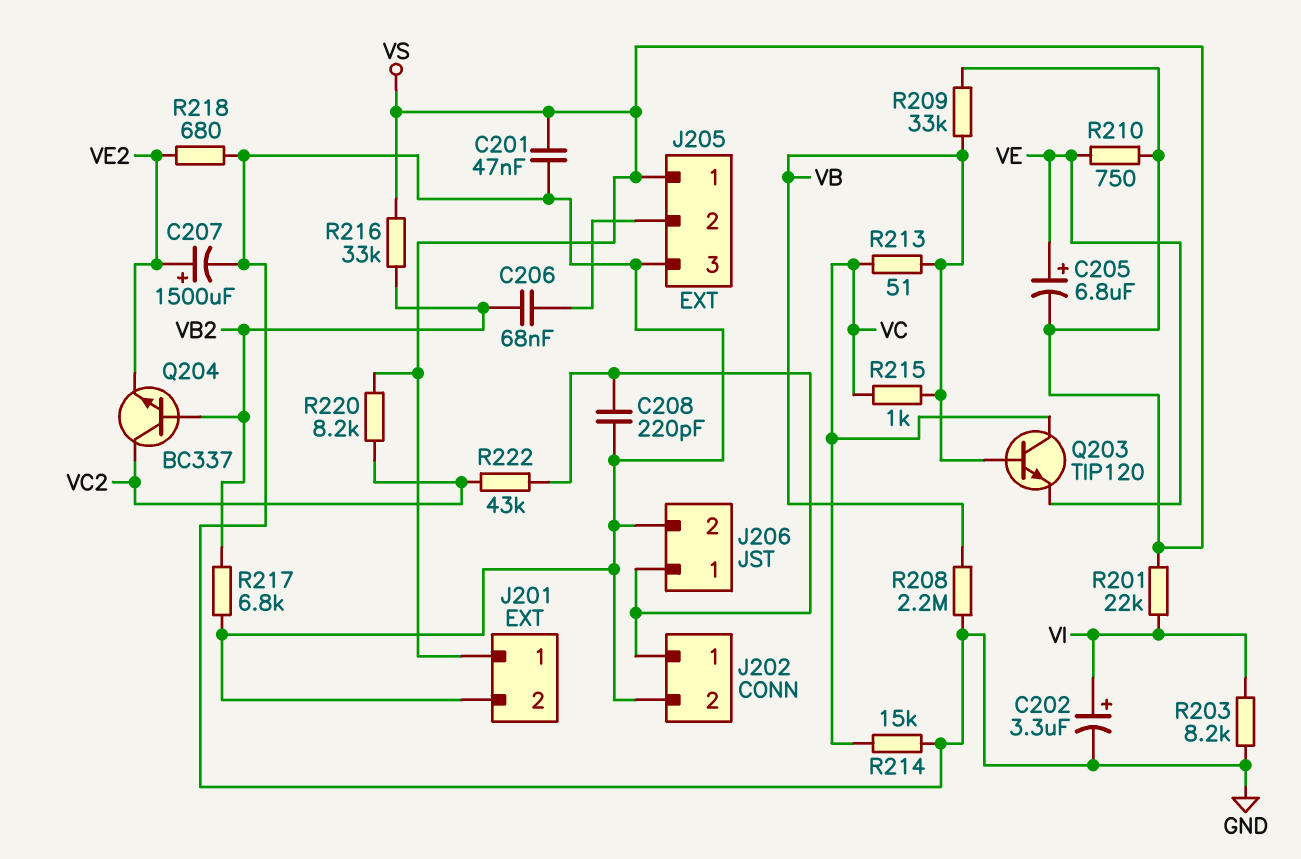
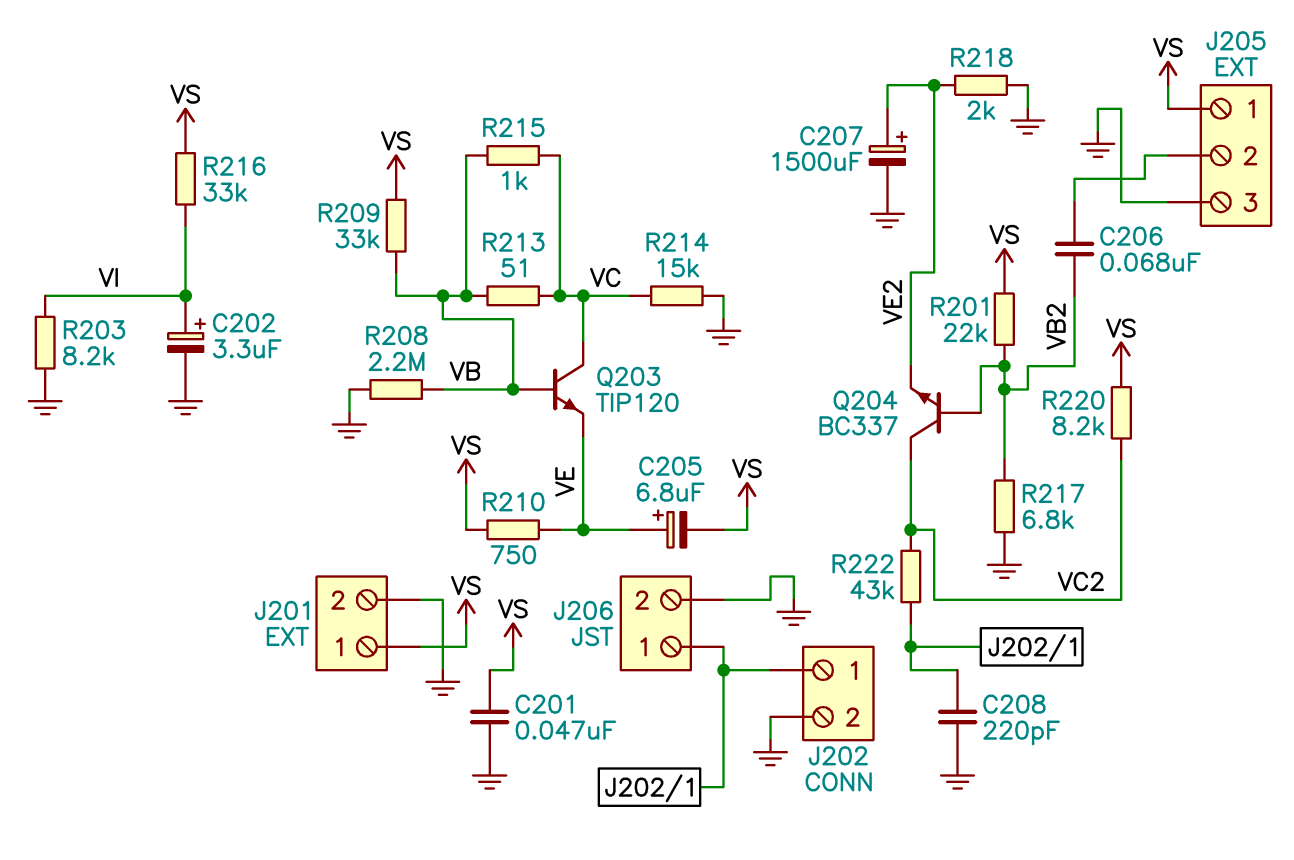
R201: 22k (VI, VS) -> 22k (VB2, VS)
R216: 33k (VB2, VS) -> 33k (VI, VS)
R218: 680 (GND, VE2) -> 2k (GND, VE2)

